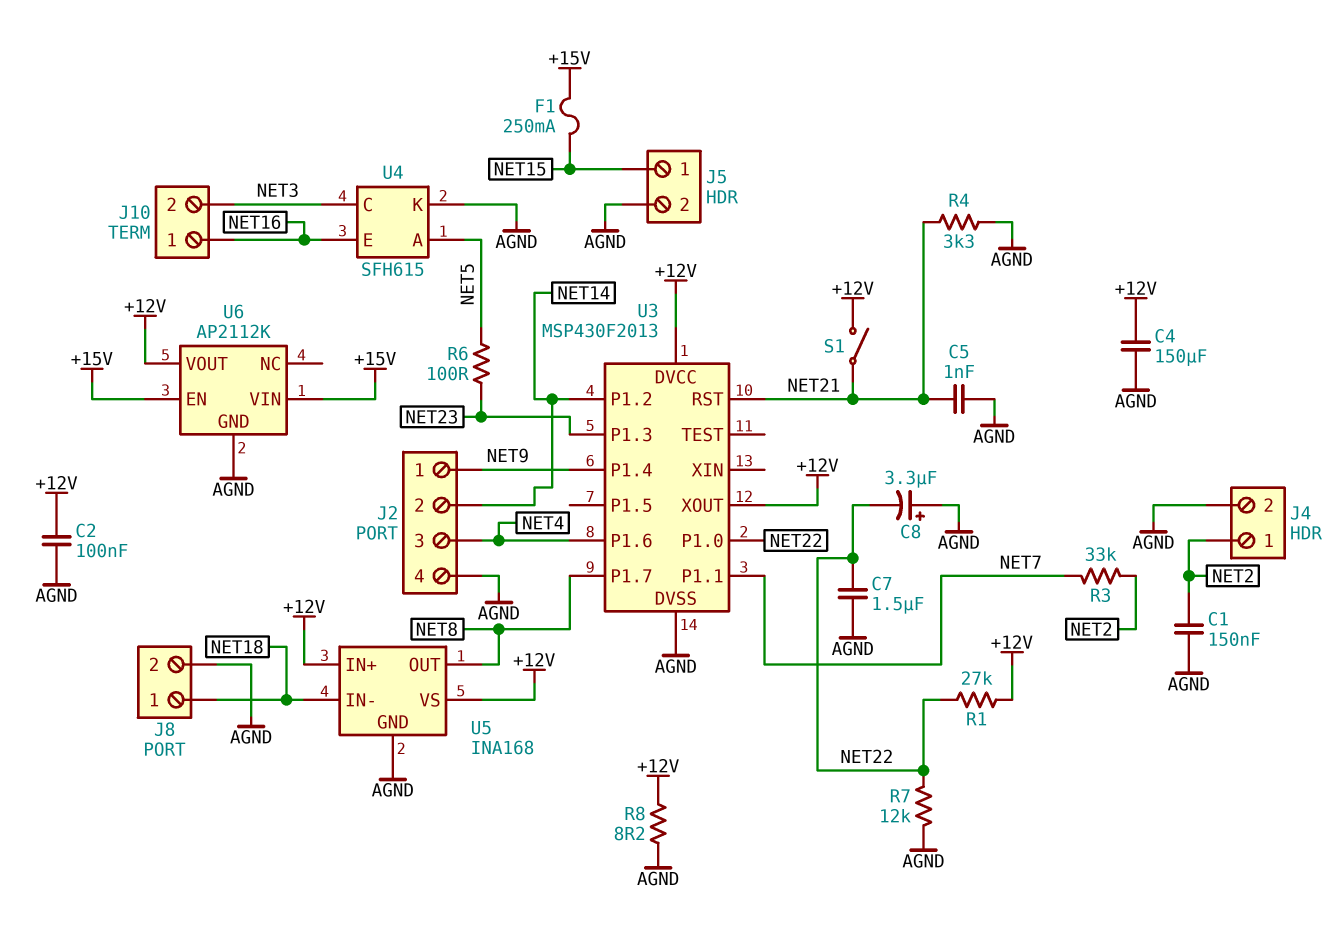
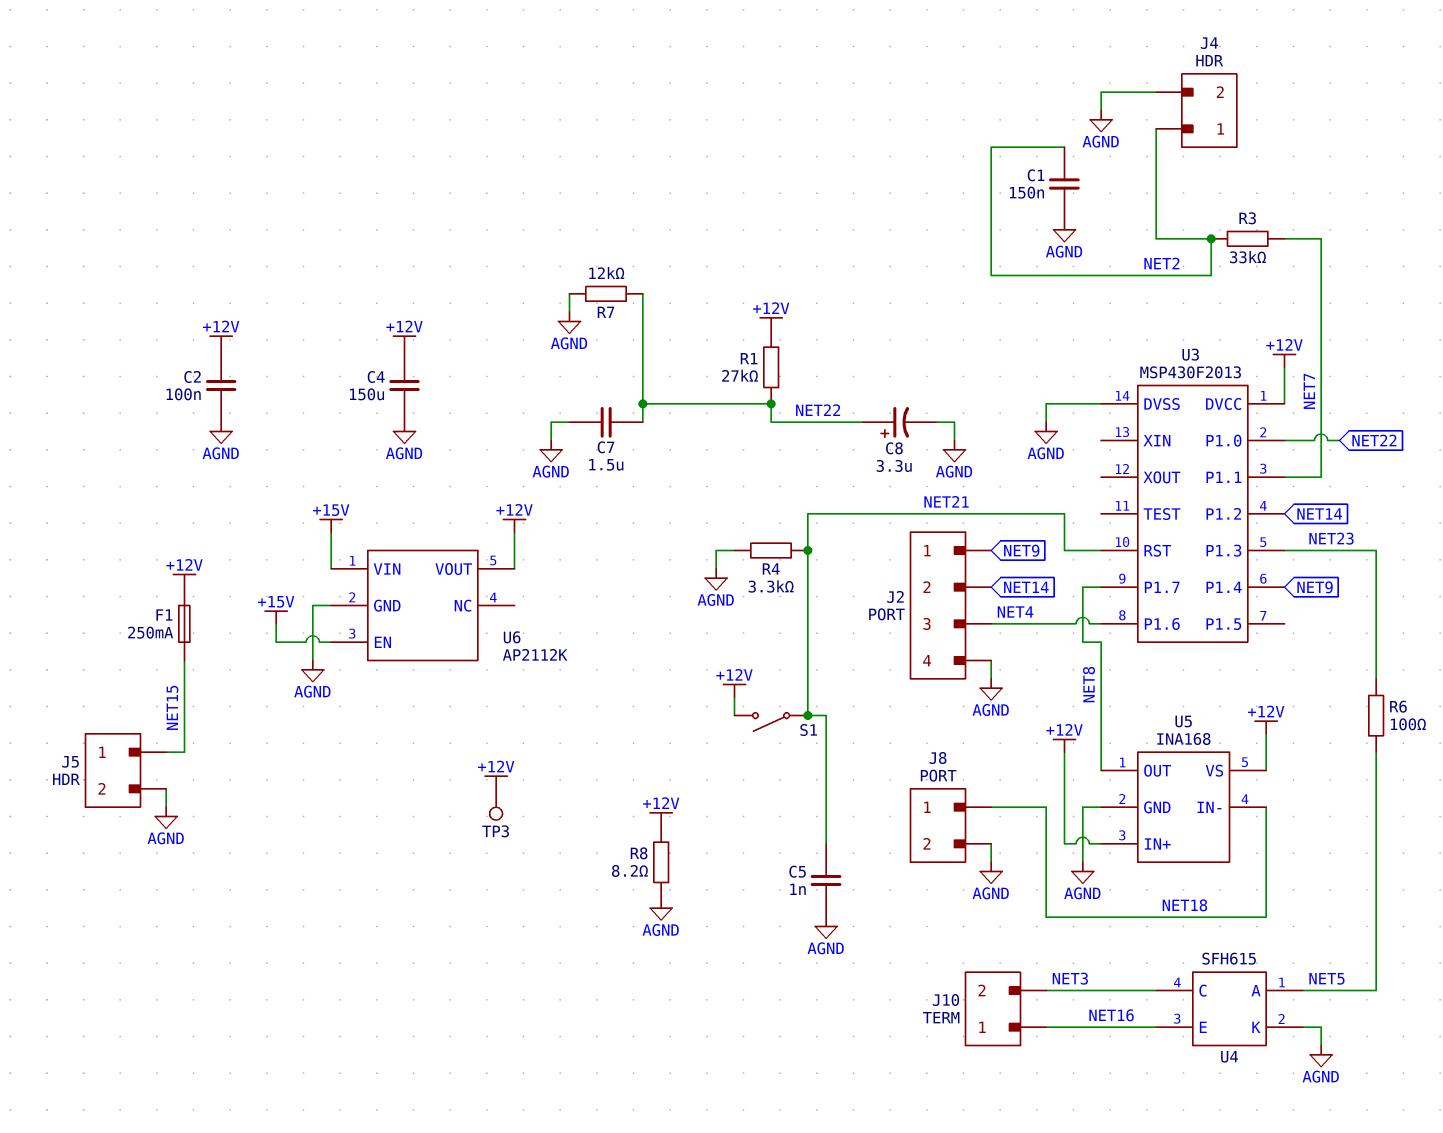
C8: 3.3uF (plus AGND, minus NET22) -> 3.3uF (plus NET22, minus AGND)
F1: 250mA (+15V, NET15) -> 250mA (+12V, NET15)
TP3: none -> test point (+12V)
U3 pin XOUT: +12V -> none

